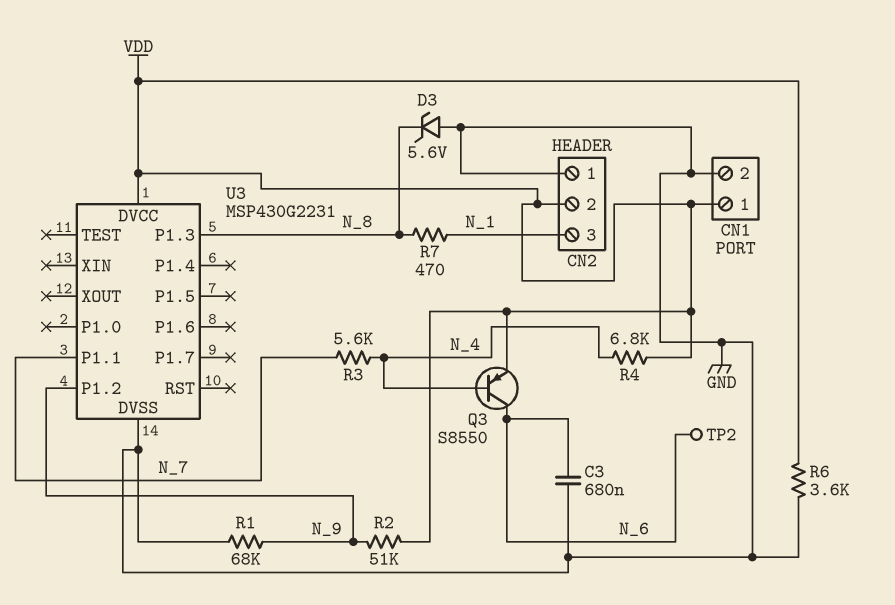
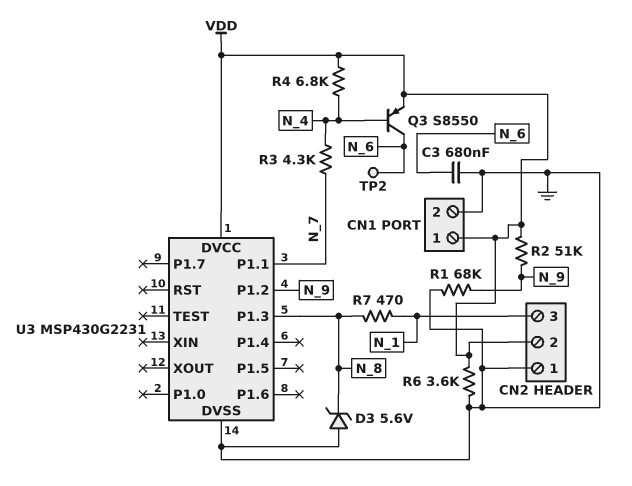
R3: 5.6k (N_4, N_7) -> 4.3k (N_4, N_7)

